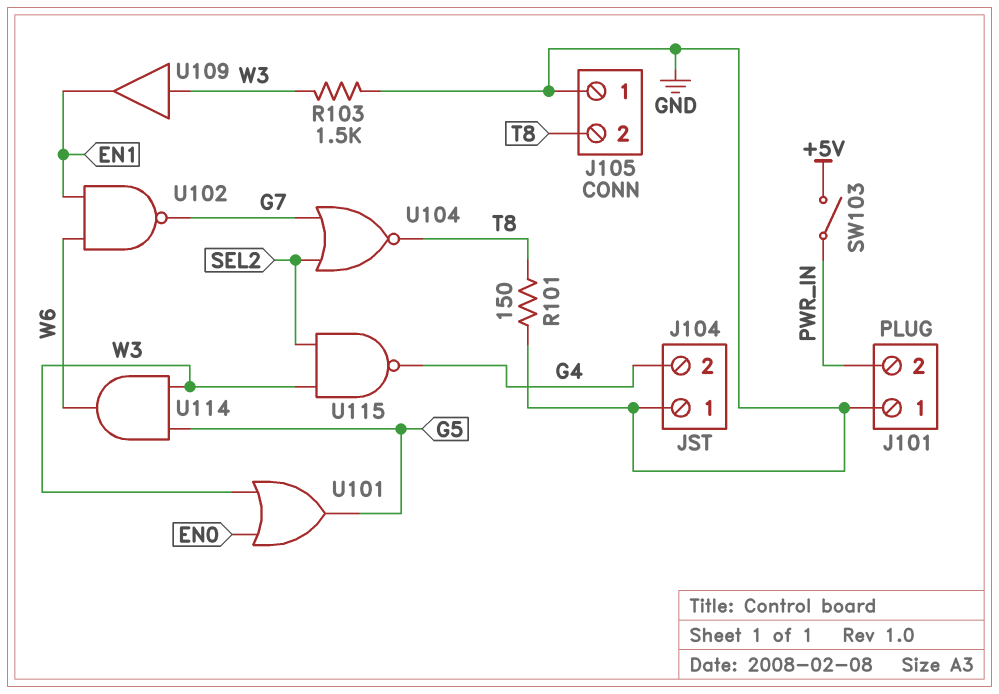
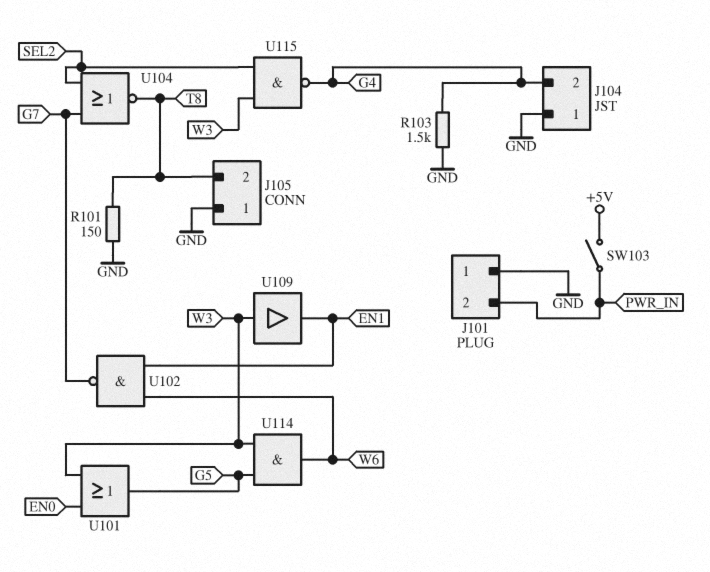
R103: 1.5k (GND, W3) -> 1.5k (G4, GND)

